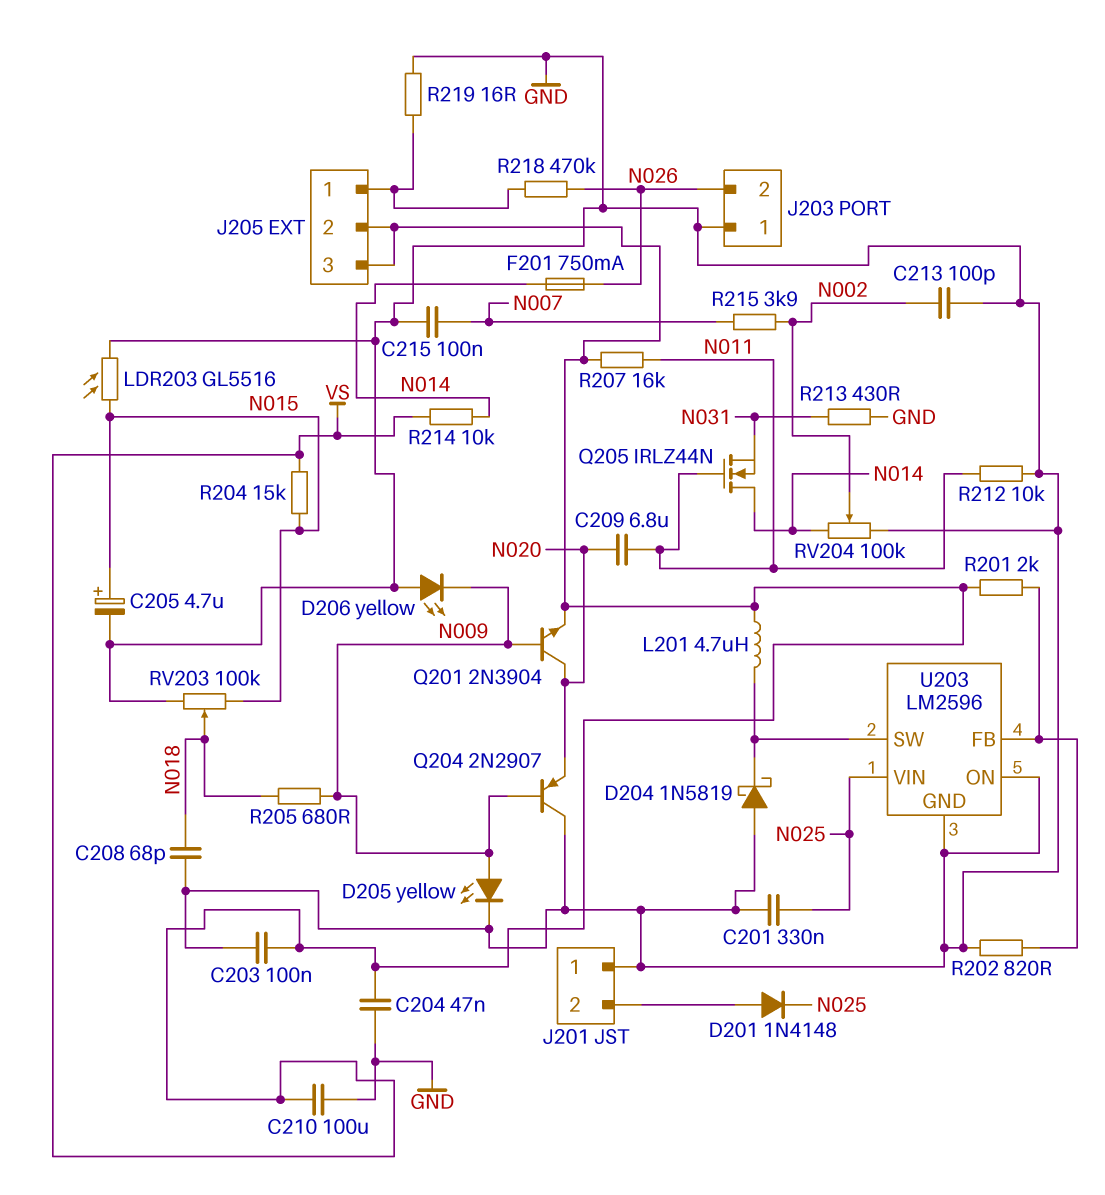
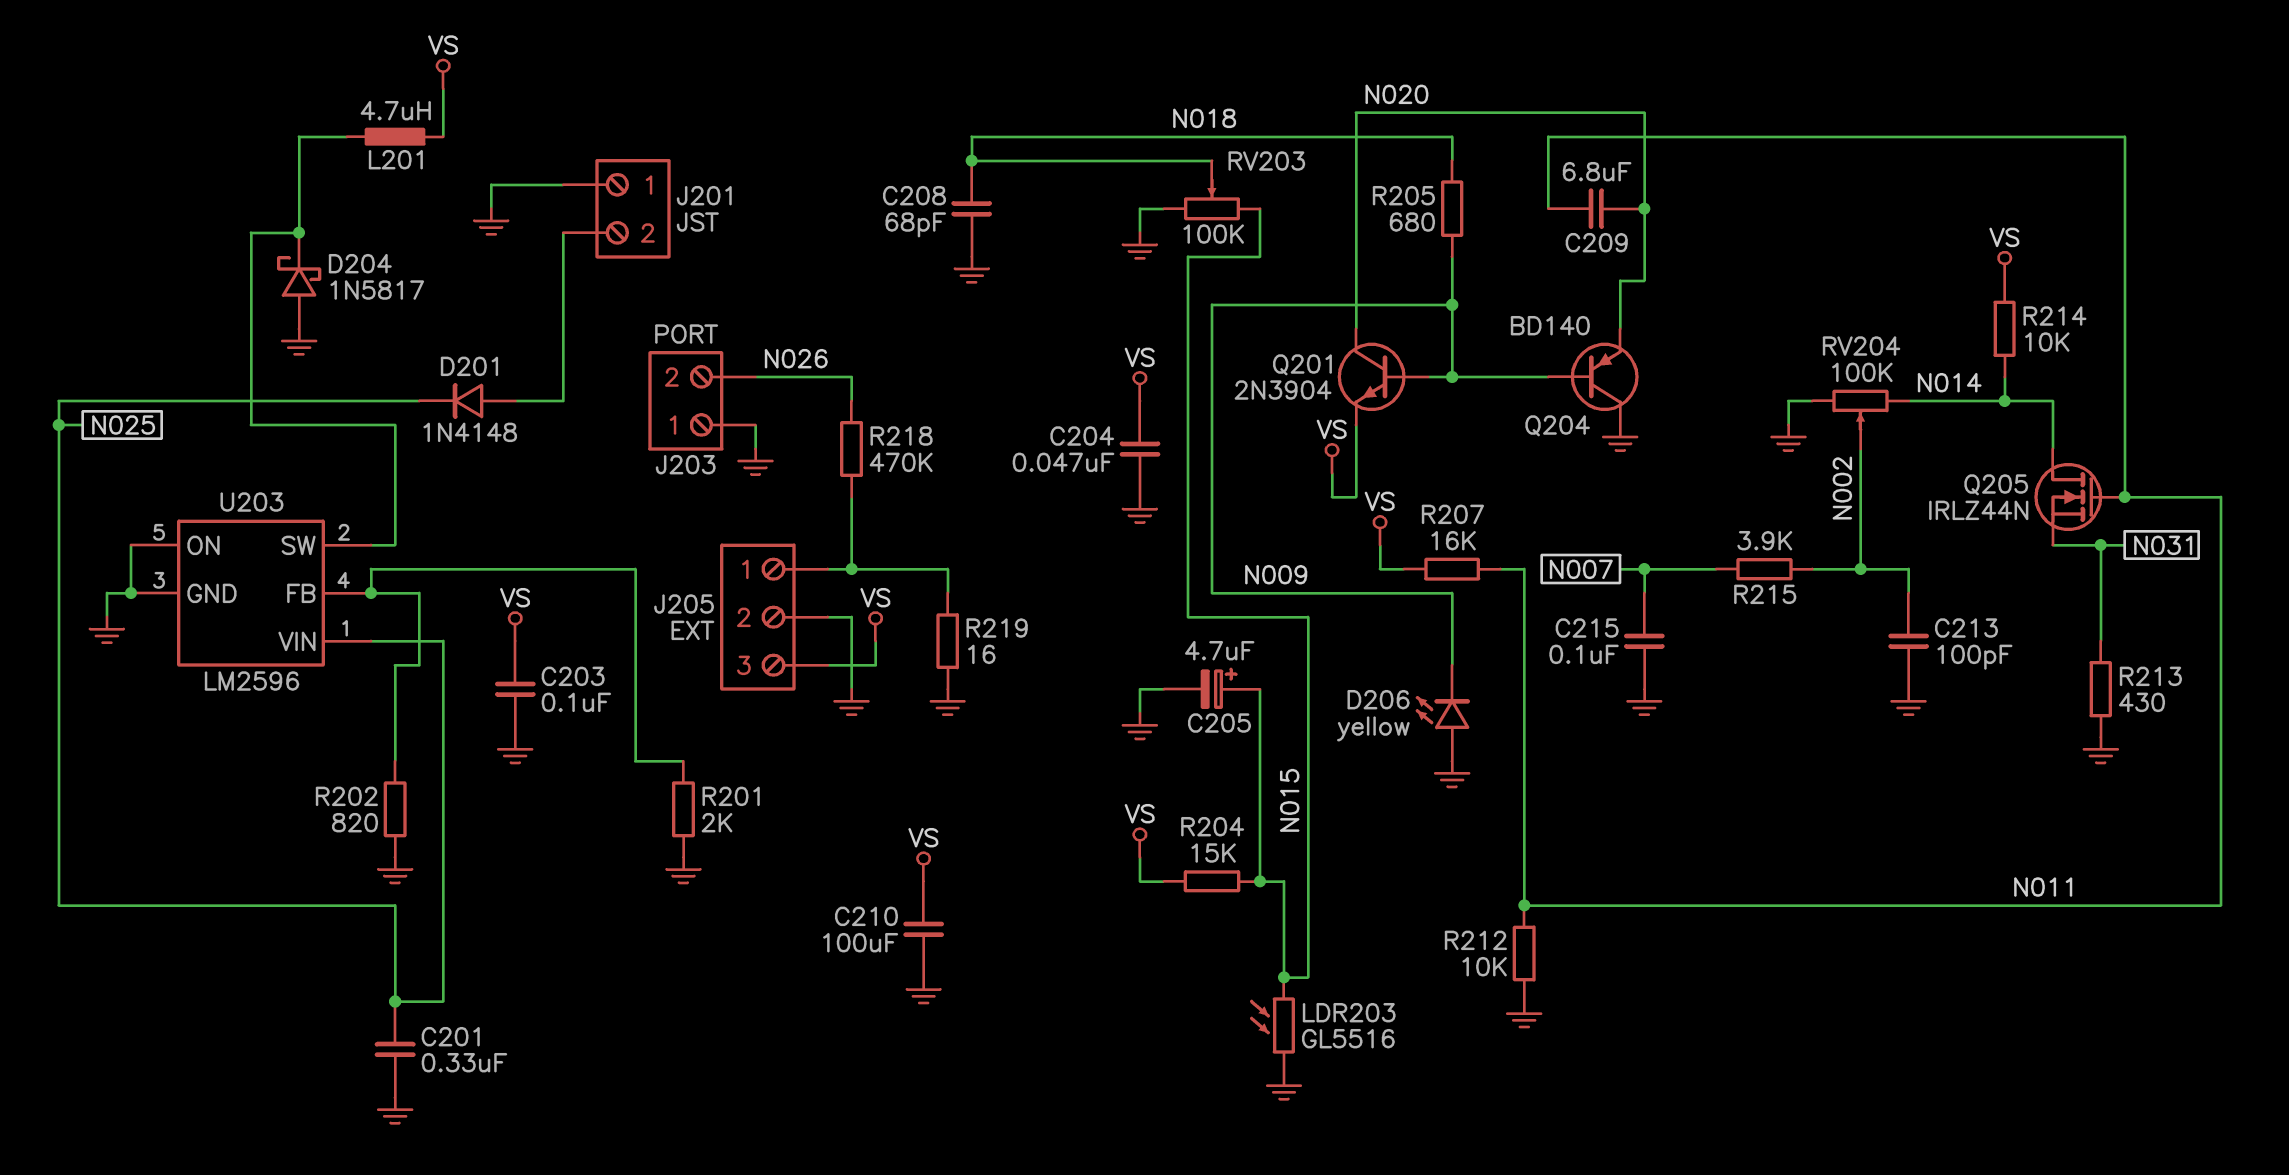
D204: schottky 1N5819 (A GND, K U203/SW) -> schottky 1N5817 (A GND, K U203/SW)
D205: LED yellow (A N009, K GND) -> none
F201: 750mA (N014, N026) -> none
J205 pin 2: VS -> GND
Q204: PNP 2N2907 (B N009, C GND, E N020) -> PNP BD140 (B N009, C GND, E N020)
R201: 2k (U203/FB, VS) -> 2k (GND, U203/FB)

